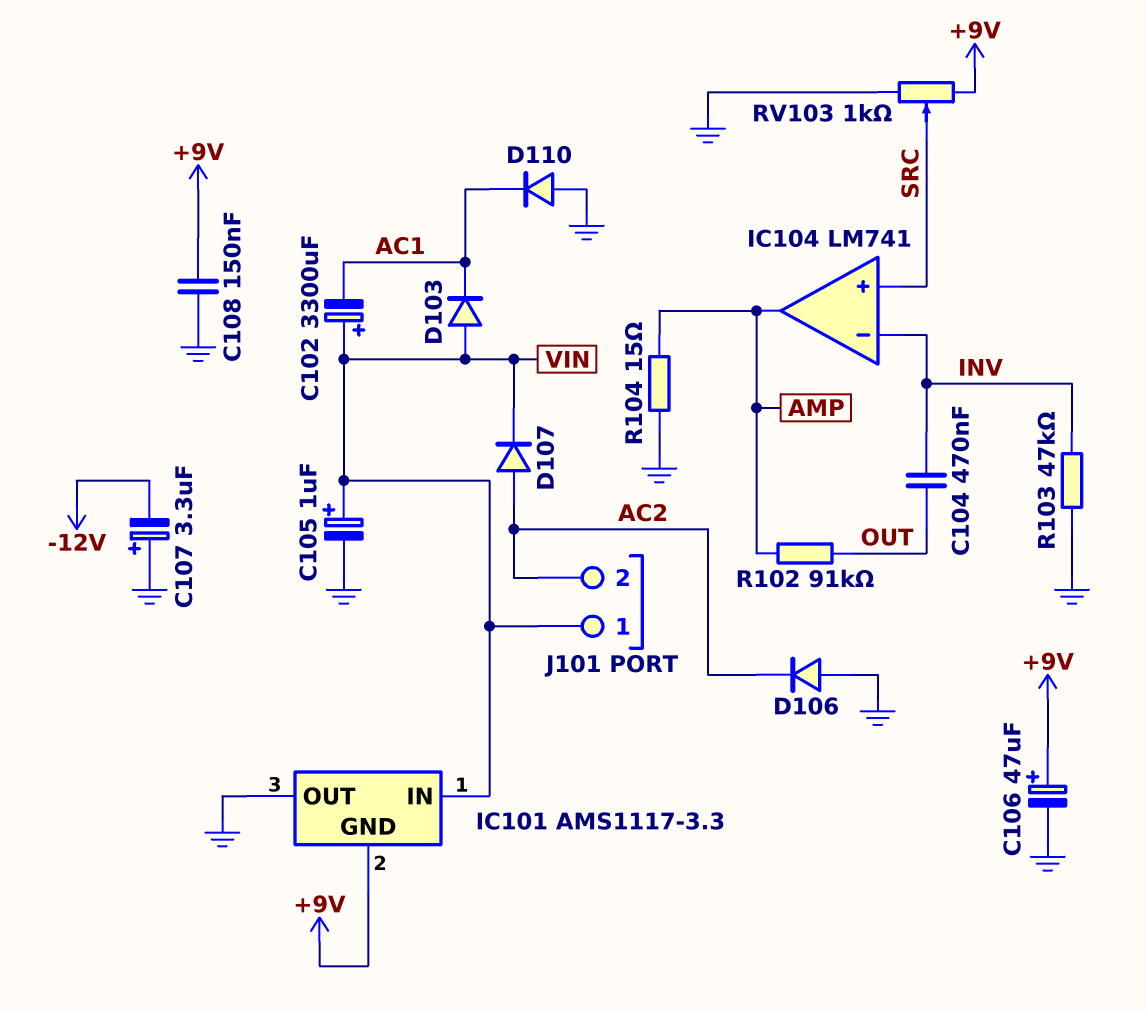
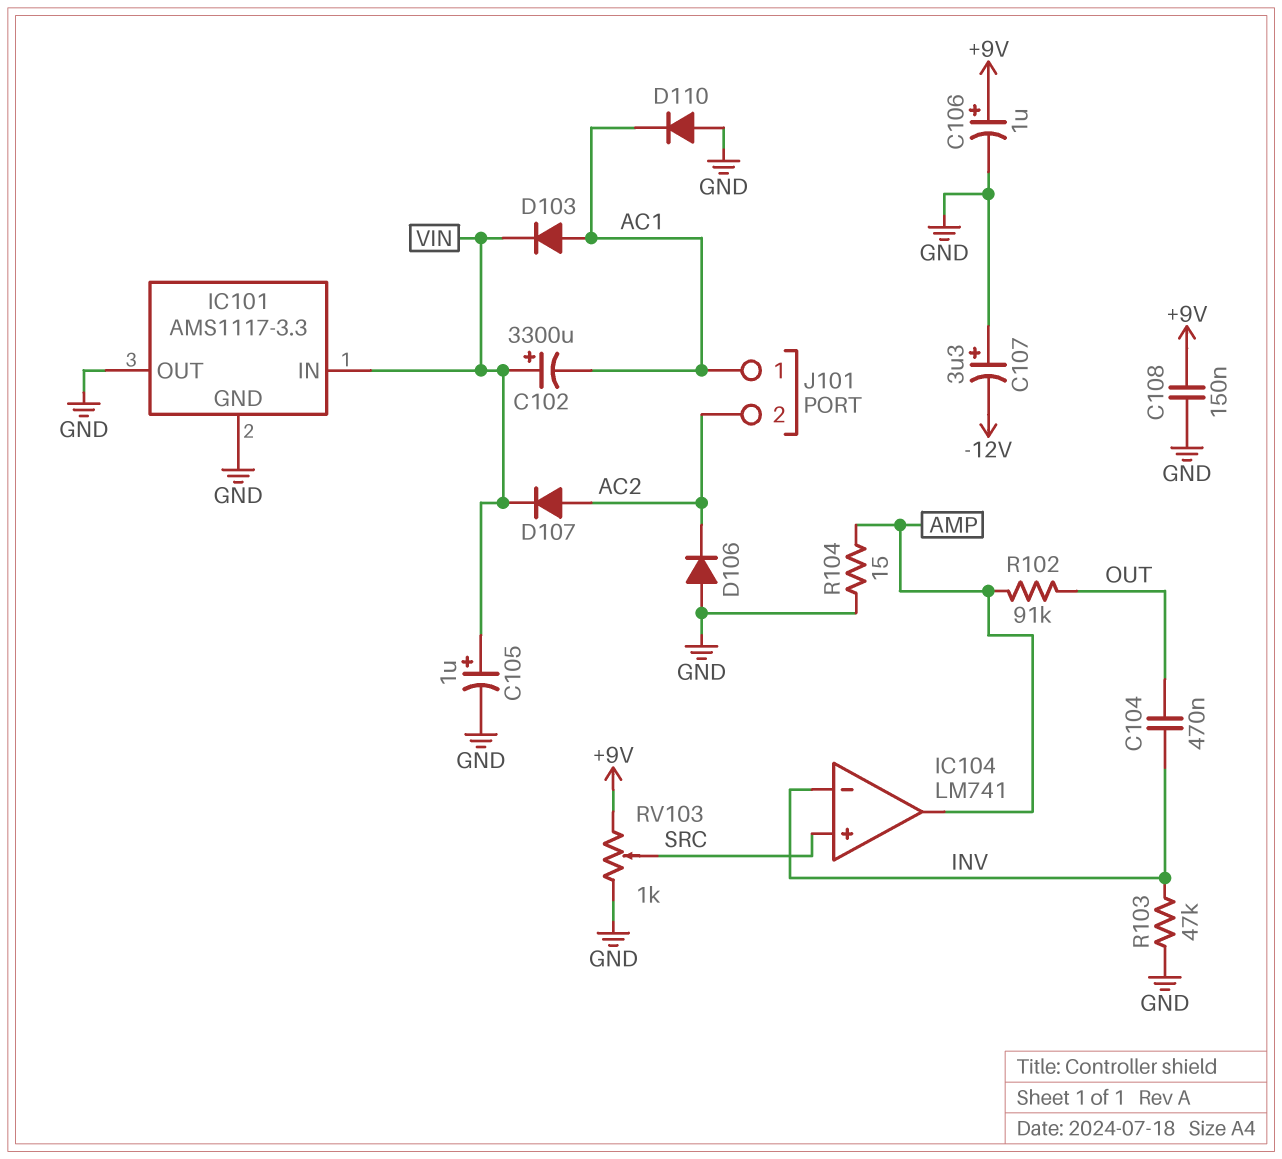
C106: 47uF (plus +9V, minus GND) -> 1uF (plus +9V, minus GND)
D103: diode (A VIN, K AC1) -> diode (A AC1, K VIN)
IC101 pin GND: +9V -> GND
J101 pin 1: VIN -> AC1

